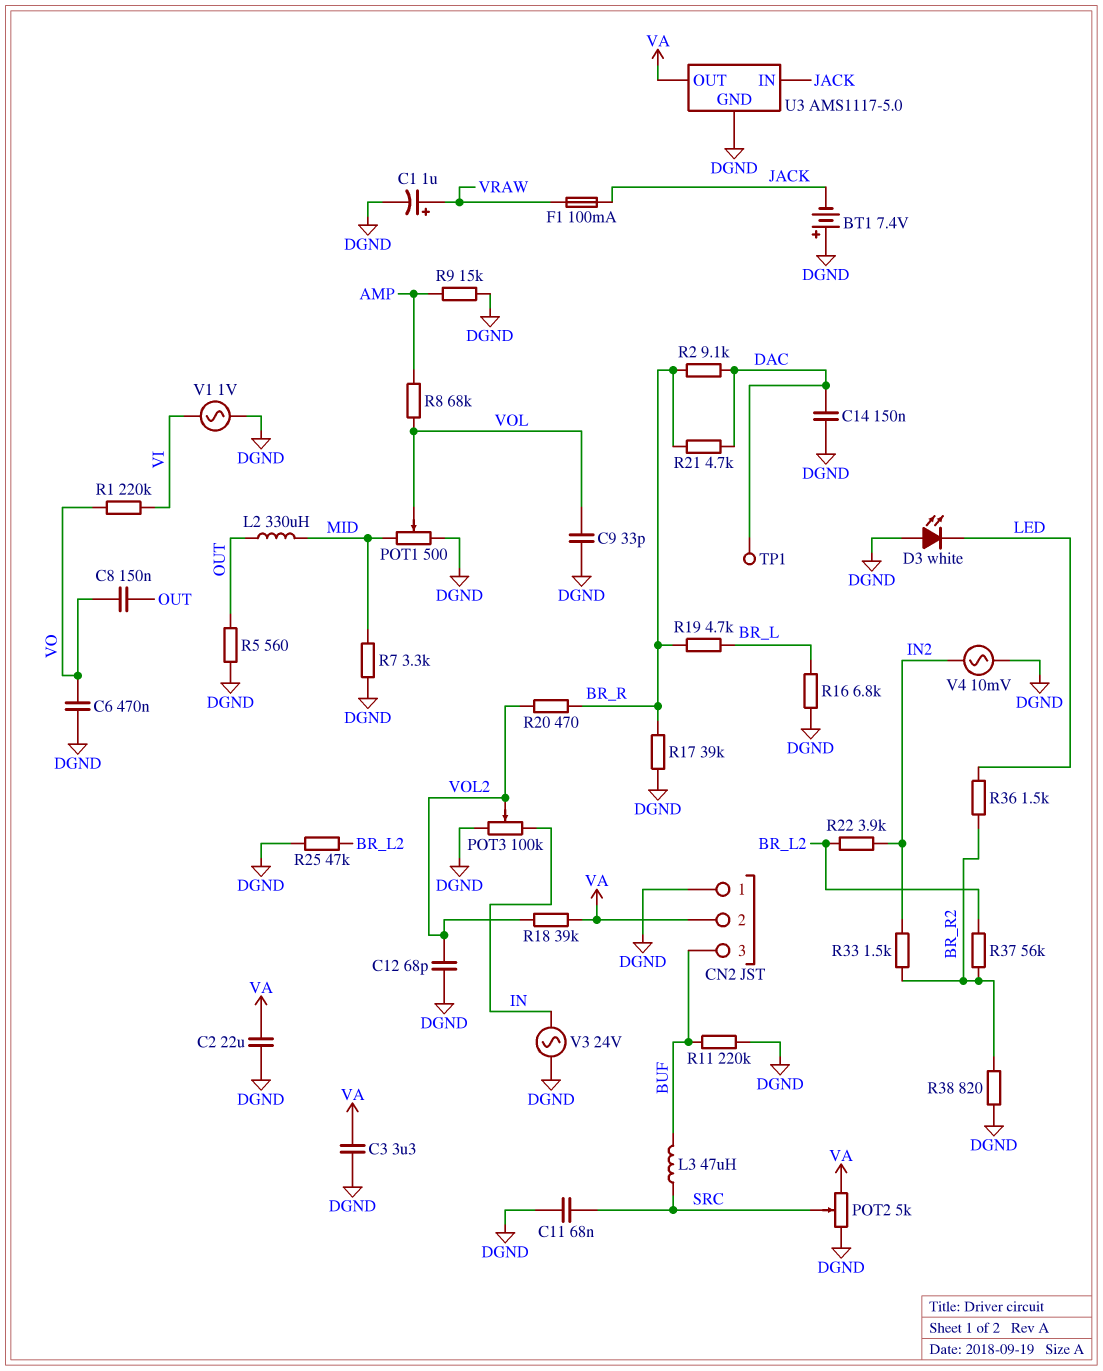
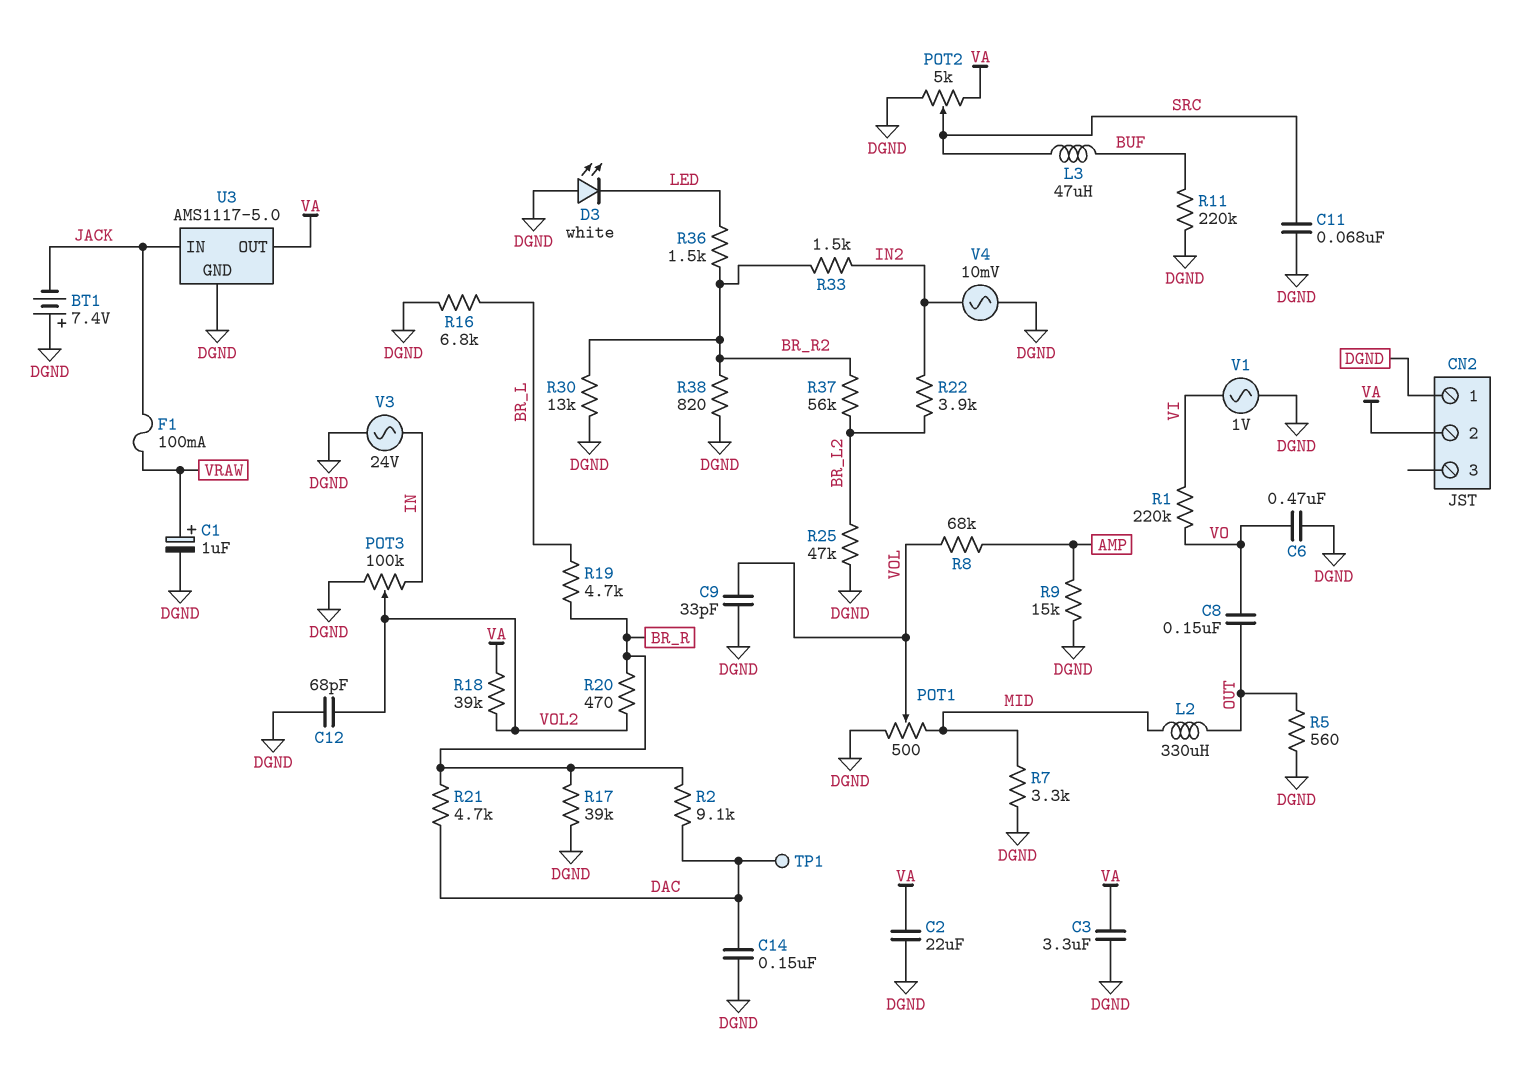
CN2 pin 3: BUF -> none
R30: none -> 13k (BR_R2, DGND)

